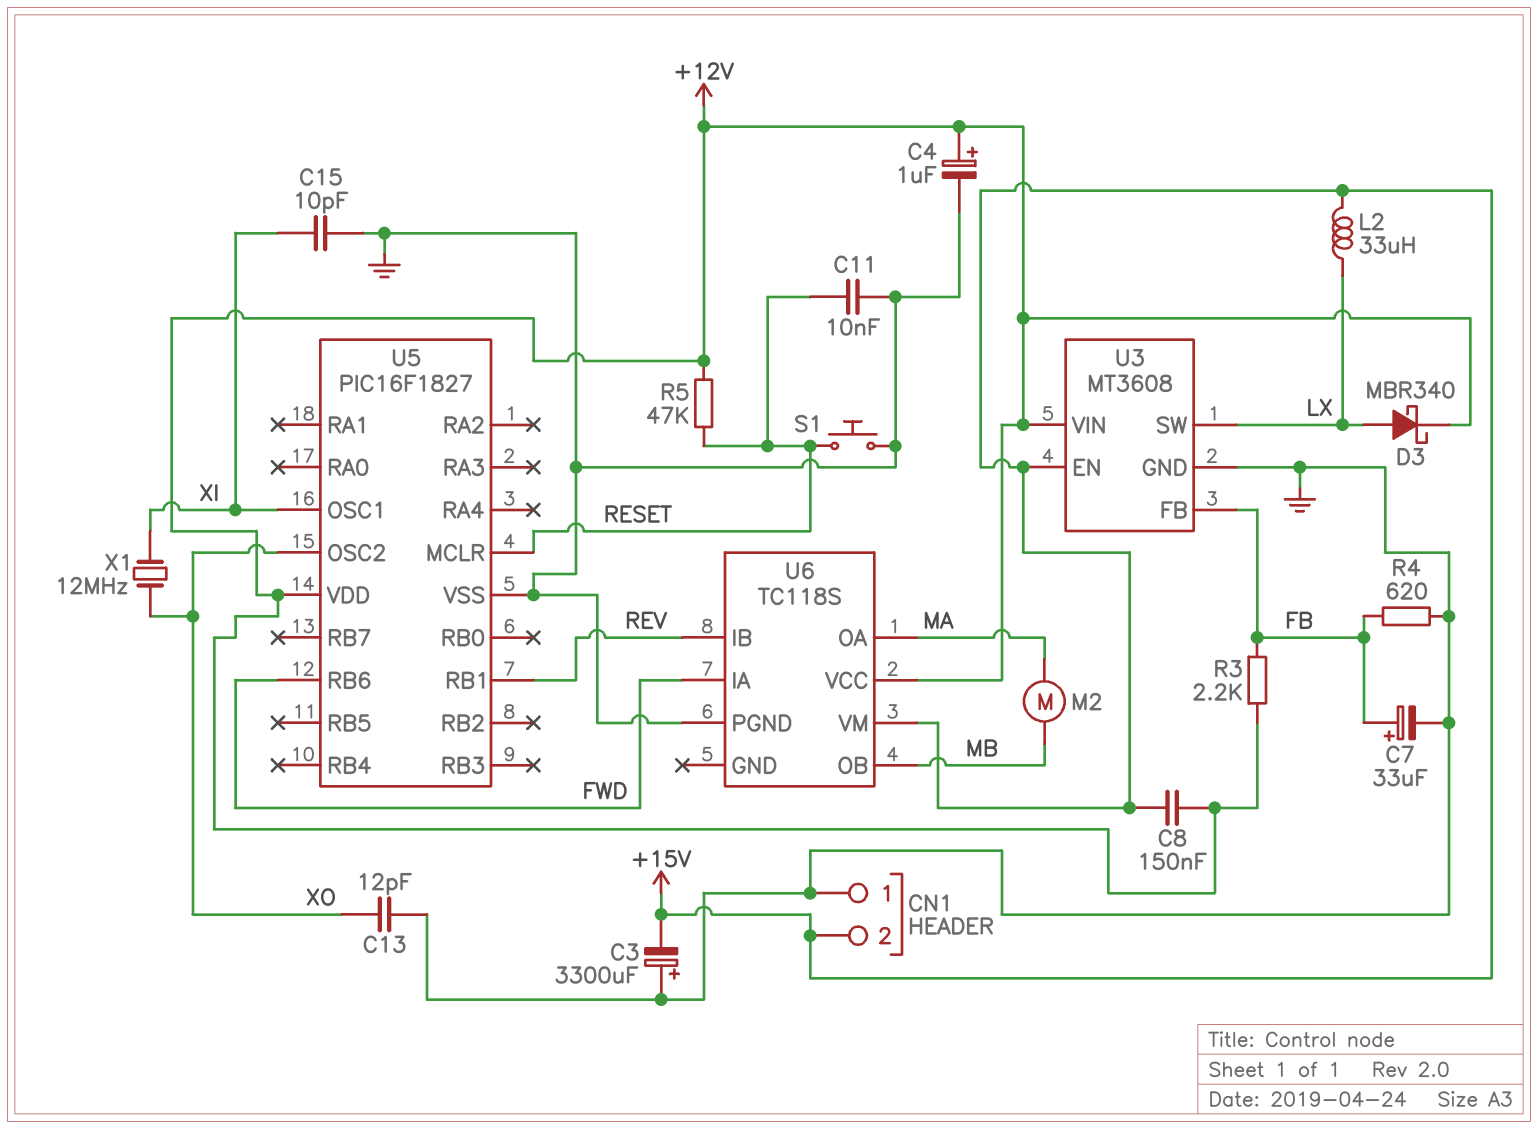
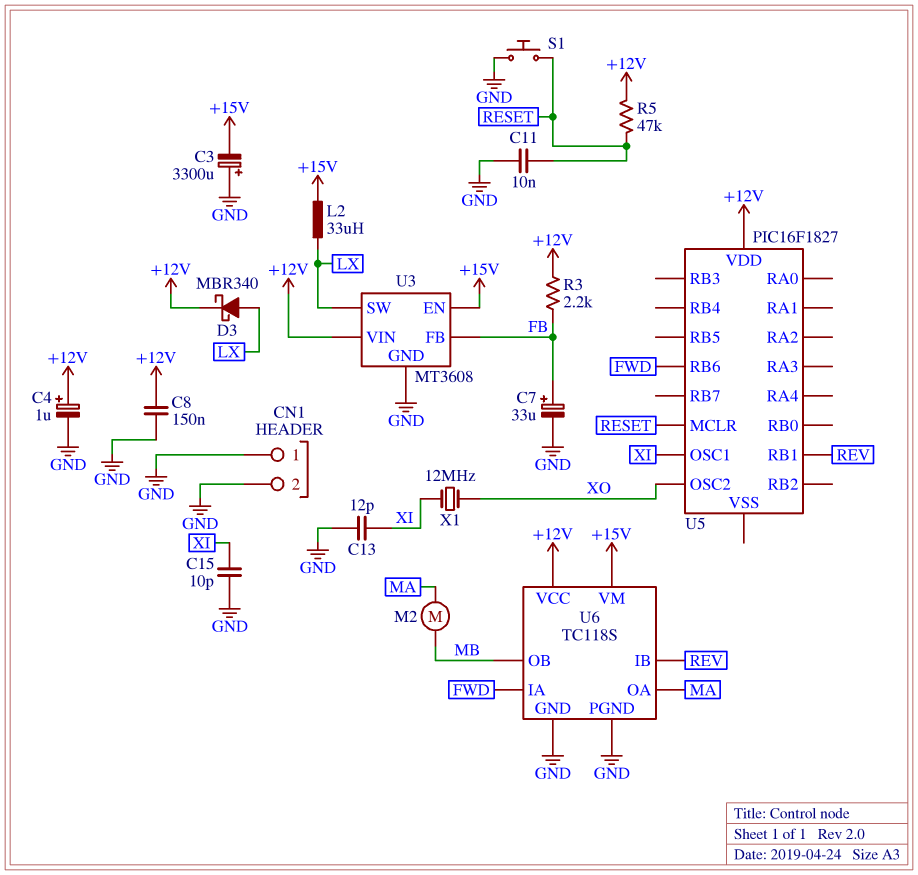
C8: 150nF (+12V, +15V) -> 150nF (+12V, GND)
C13: 12pF (GND, XO) -> 12pF (GND, XI)
CN1 pin 2: +15V -> GND
R4: 620 (FB, GND) -> none
U5 pin VSS: GND -> none
U6 pin GND: none -> GND

